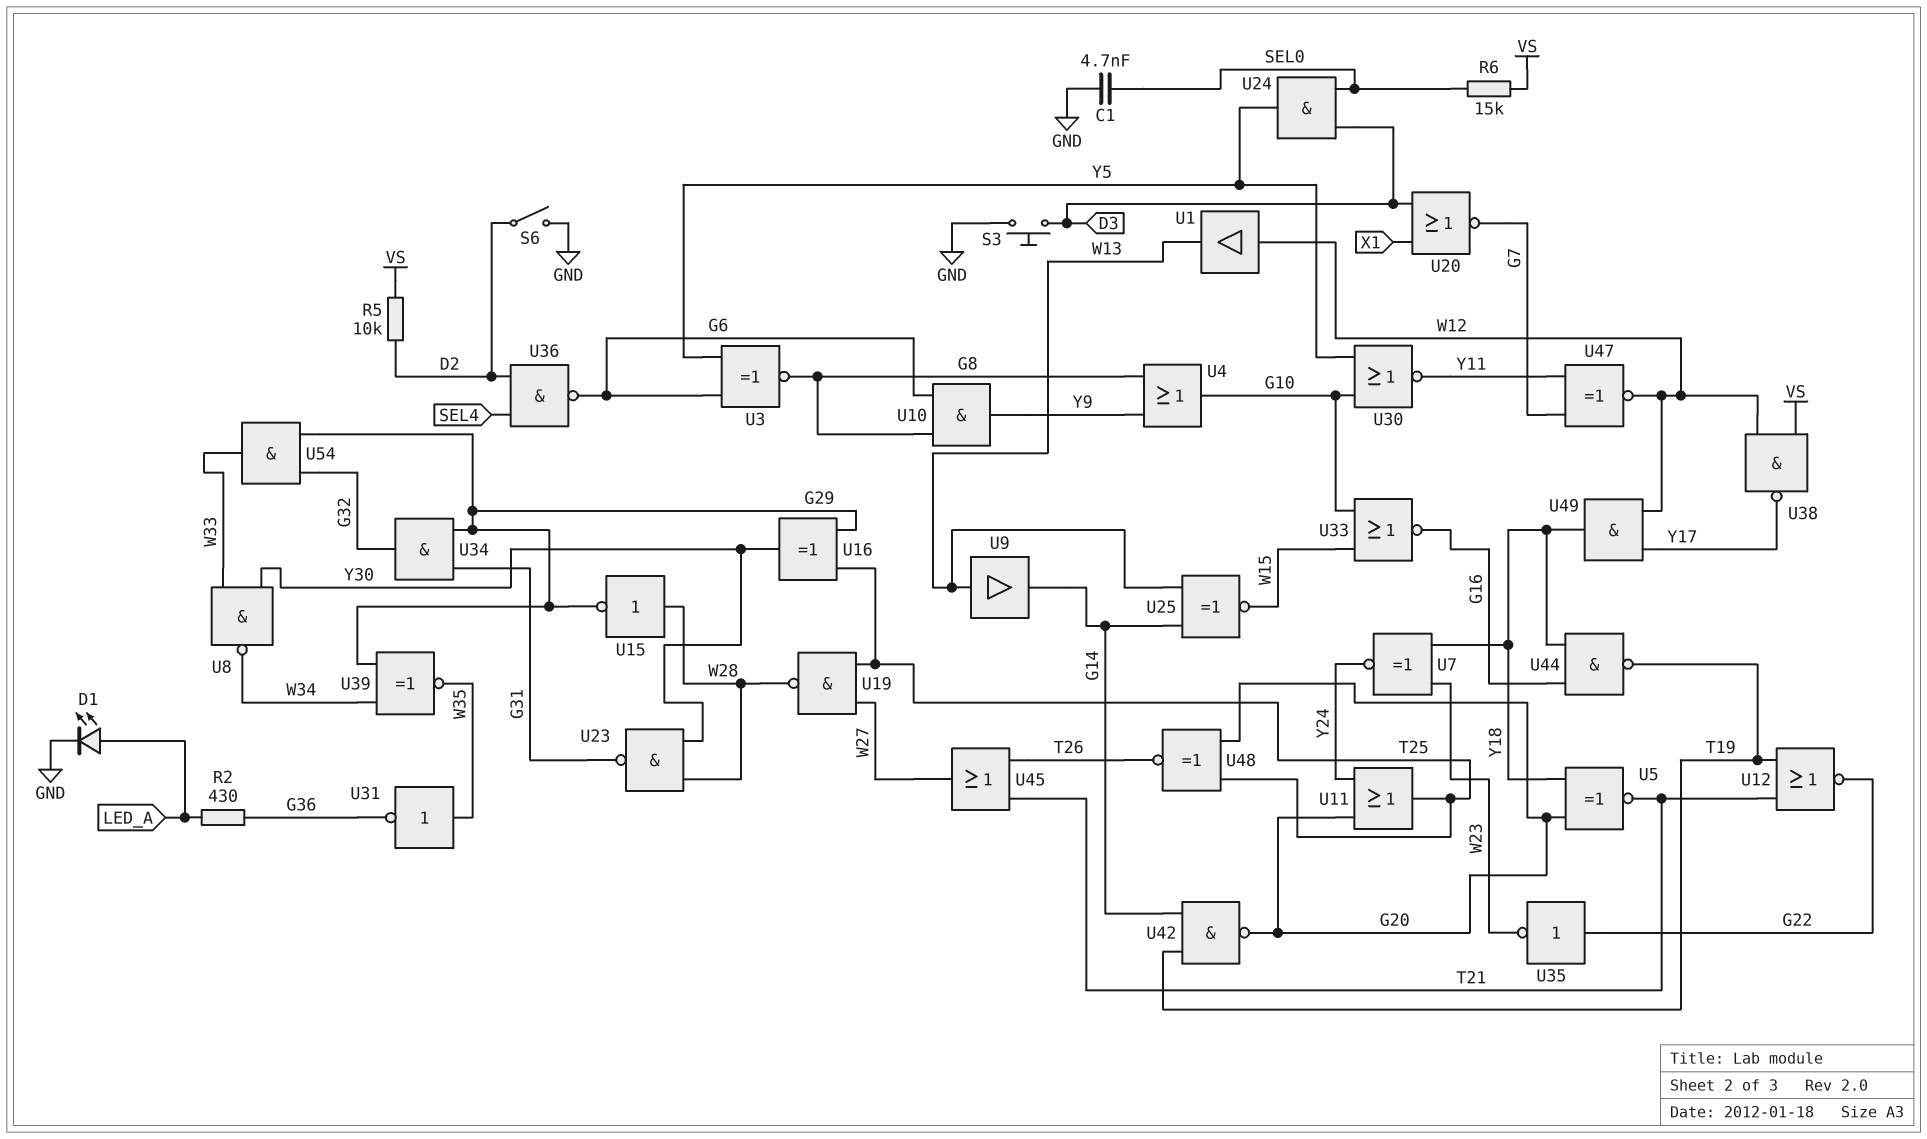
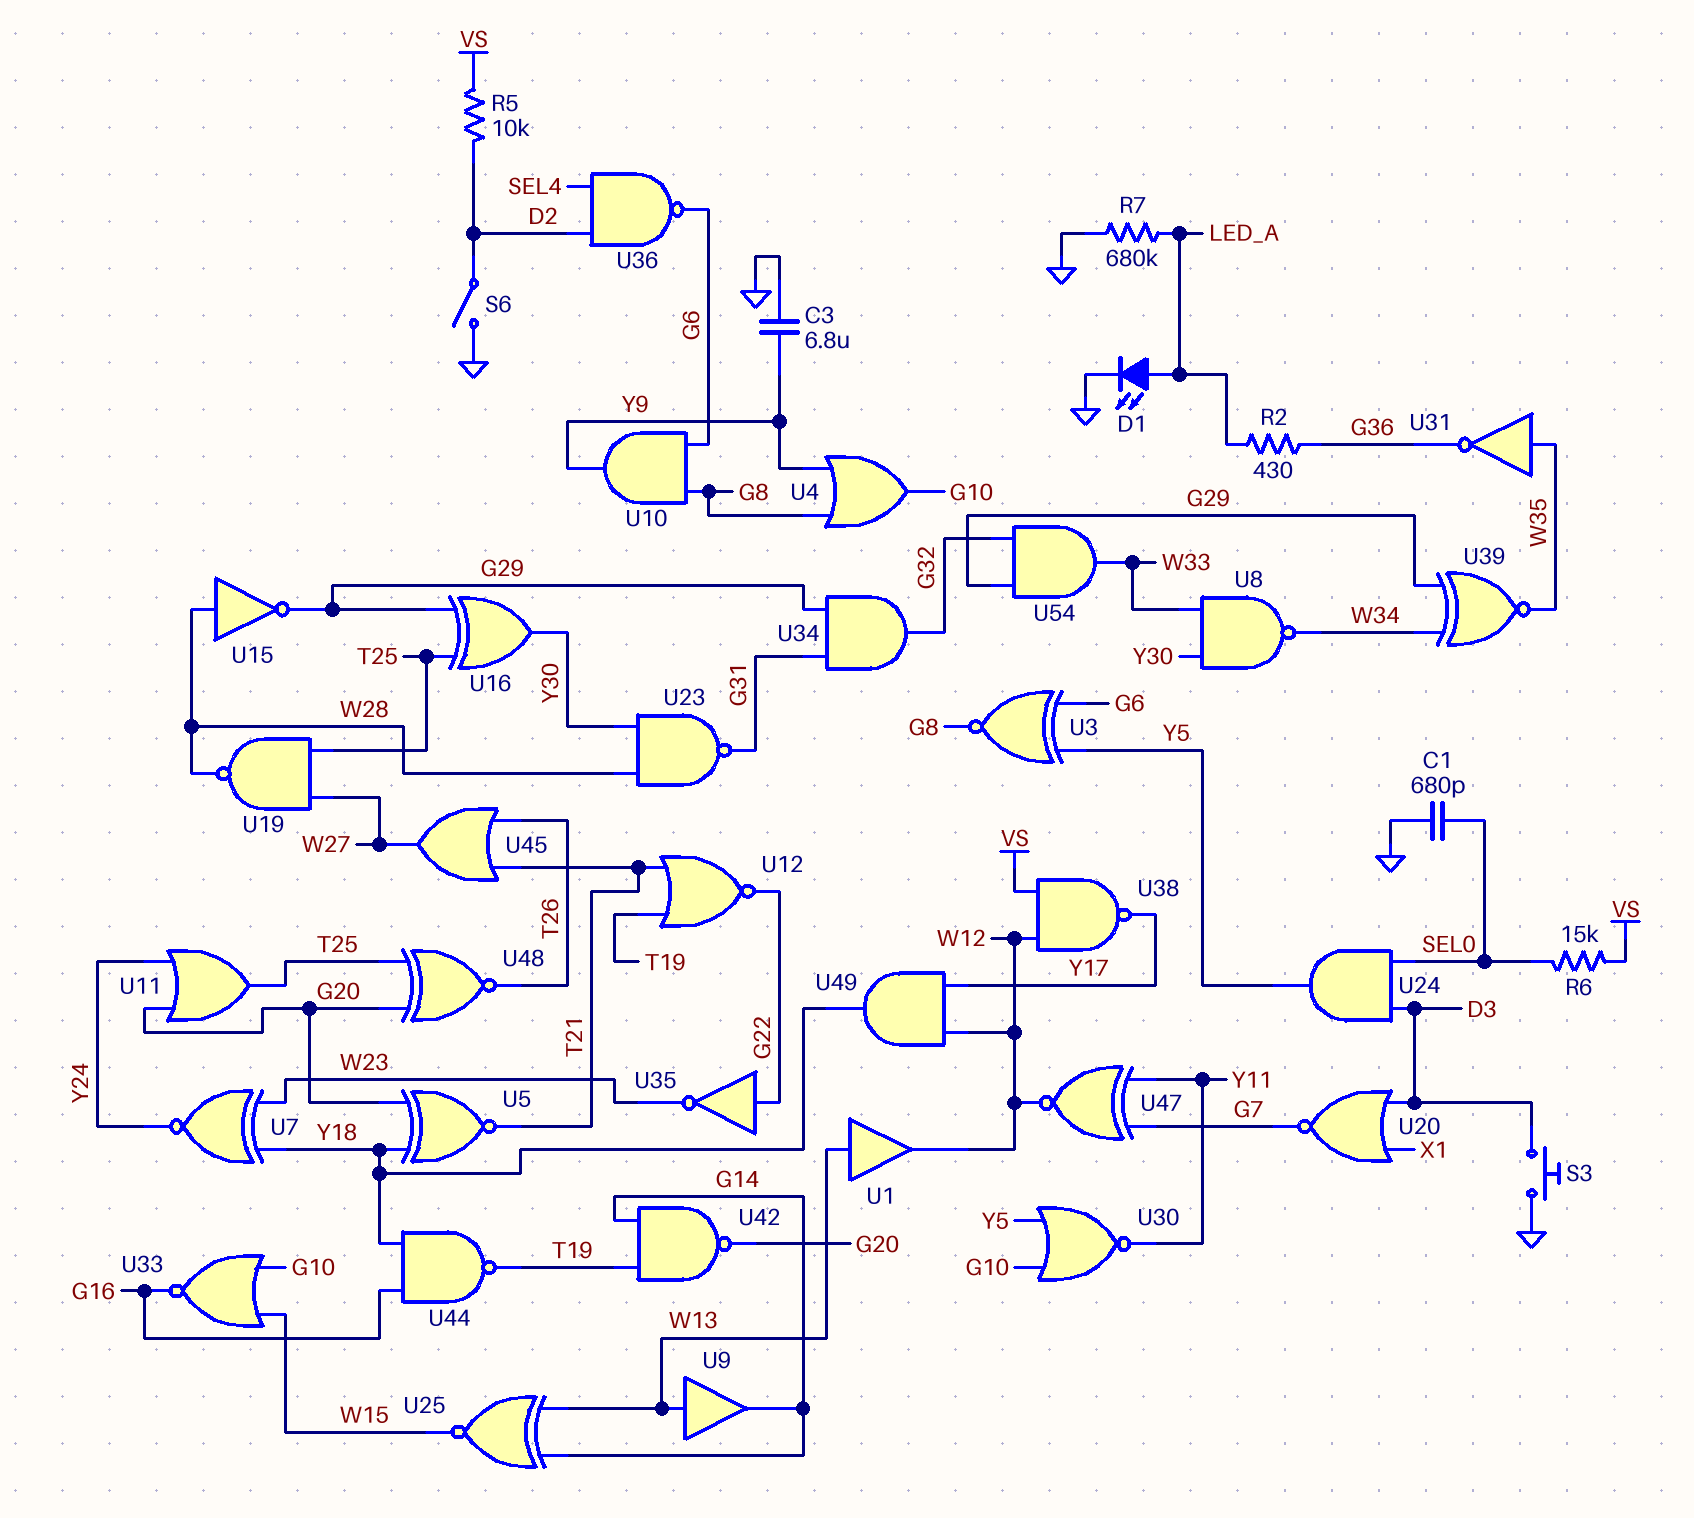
C1: 4.7nF (GND, SEL0) -> 680pF (GND, SEL0)
C3: none -> 6.8uF (GND, Y9)
R7: none -> 680k (GND, LED_A)
U1: buffer (in W12, out W13) -> buffer (in W13, out W12)

